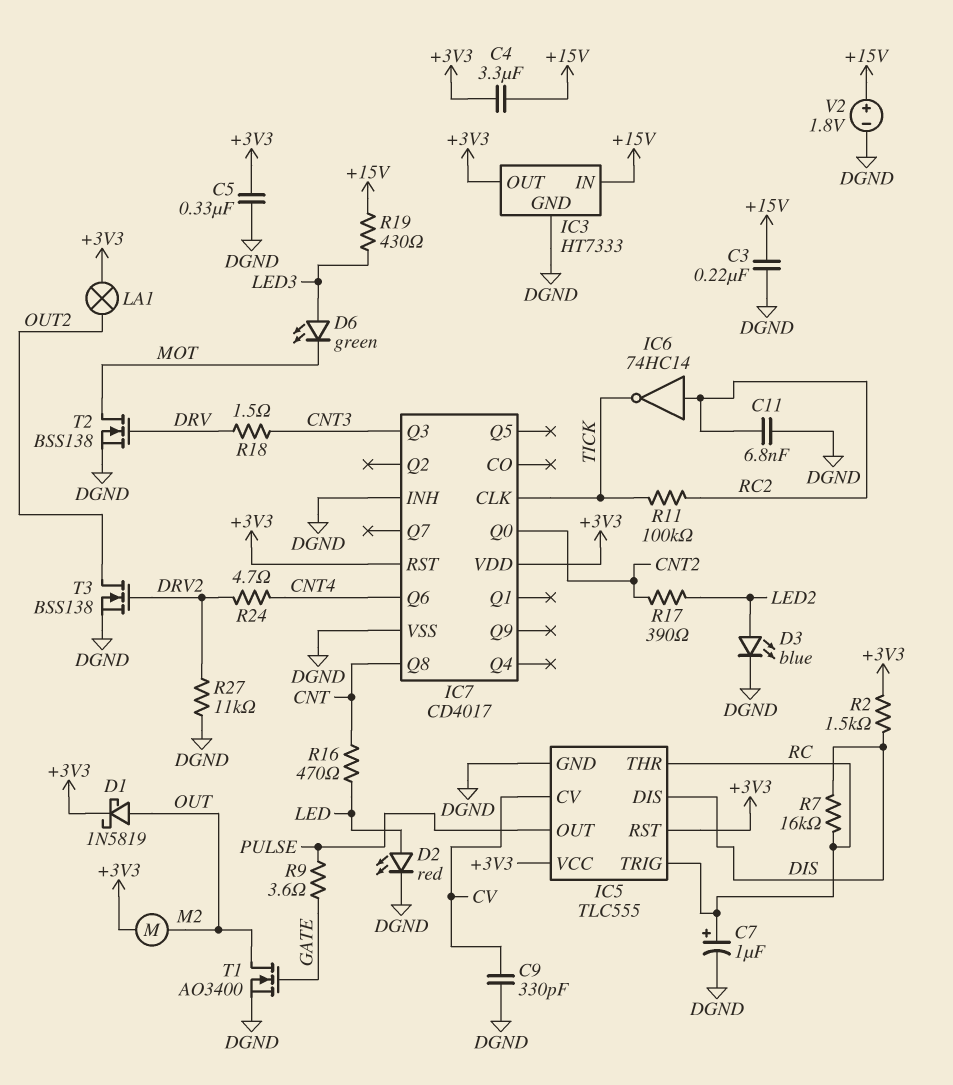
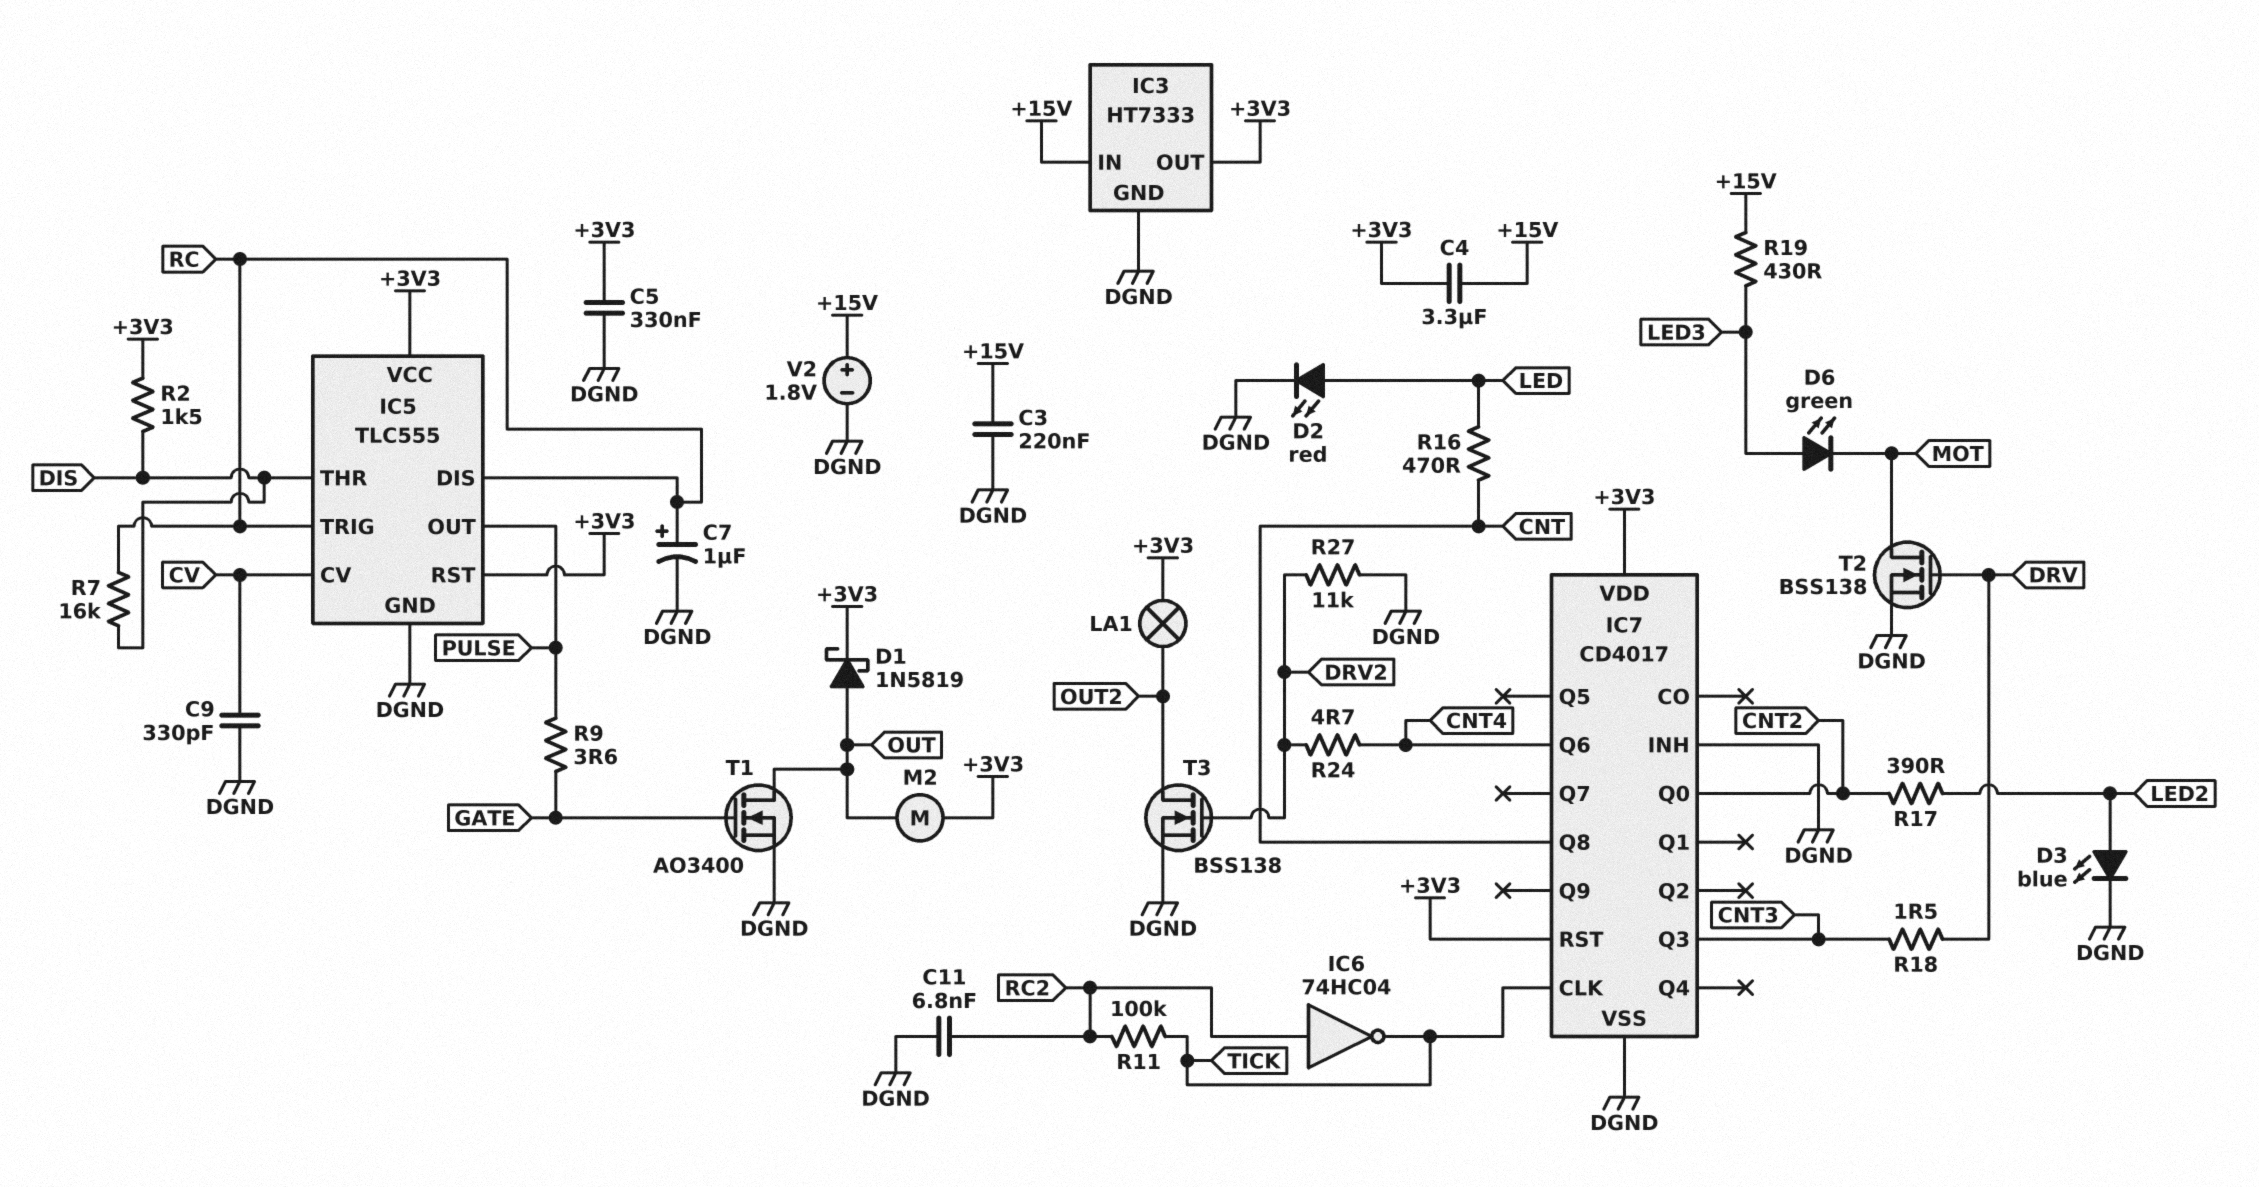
IC5 pin DIS: DIS -> RC
IC5 pin THR: RC -> DIS
IC6: NOT 74HC14 (in RC2, out TICK) -> NOT 74HC04 (in RC2, out TICK)

